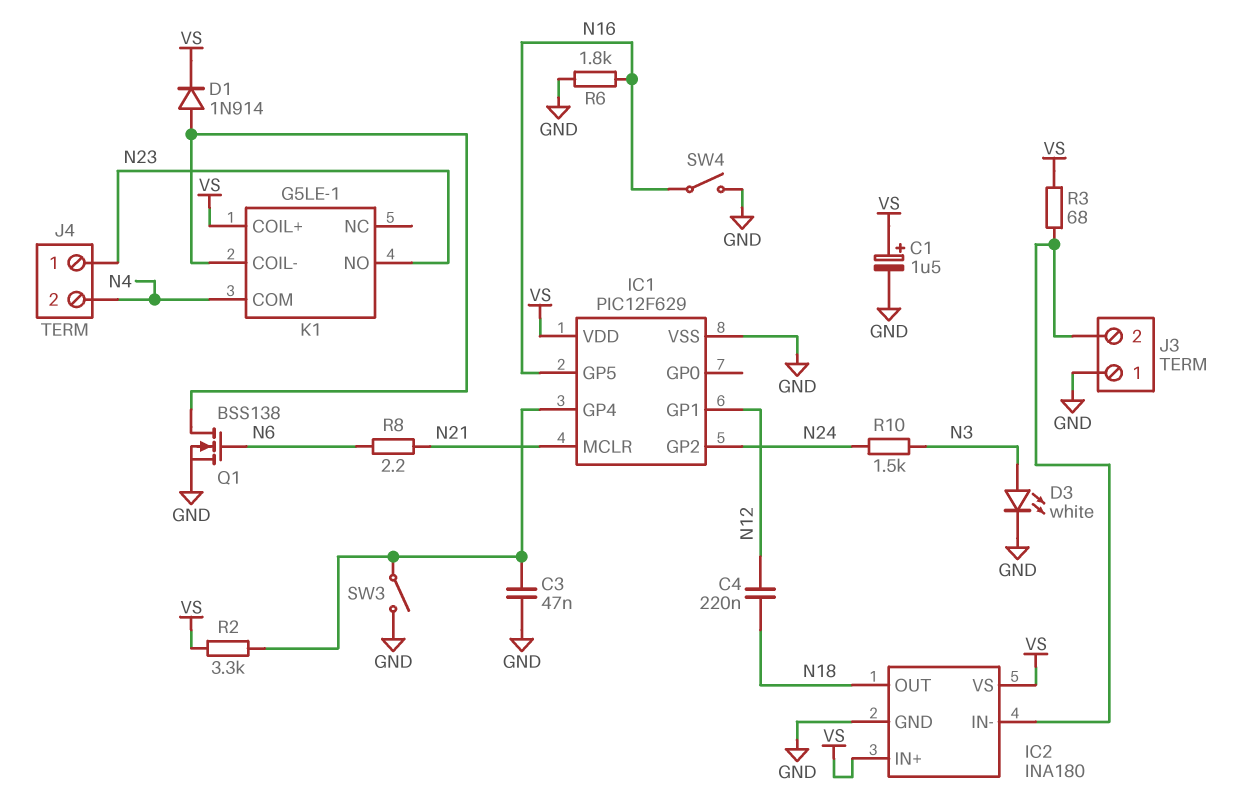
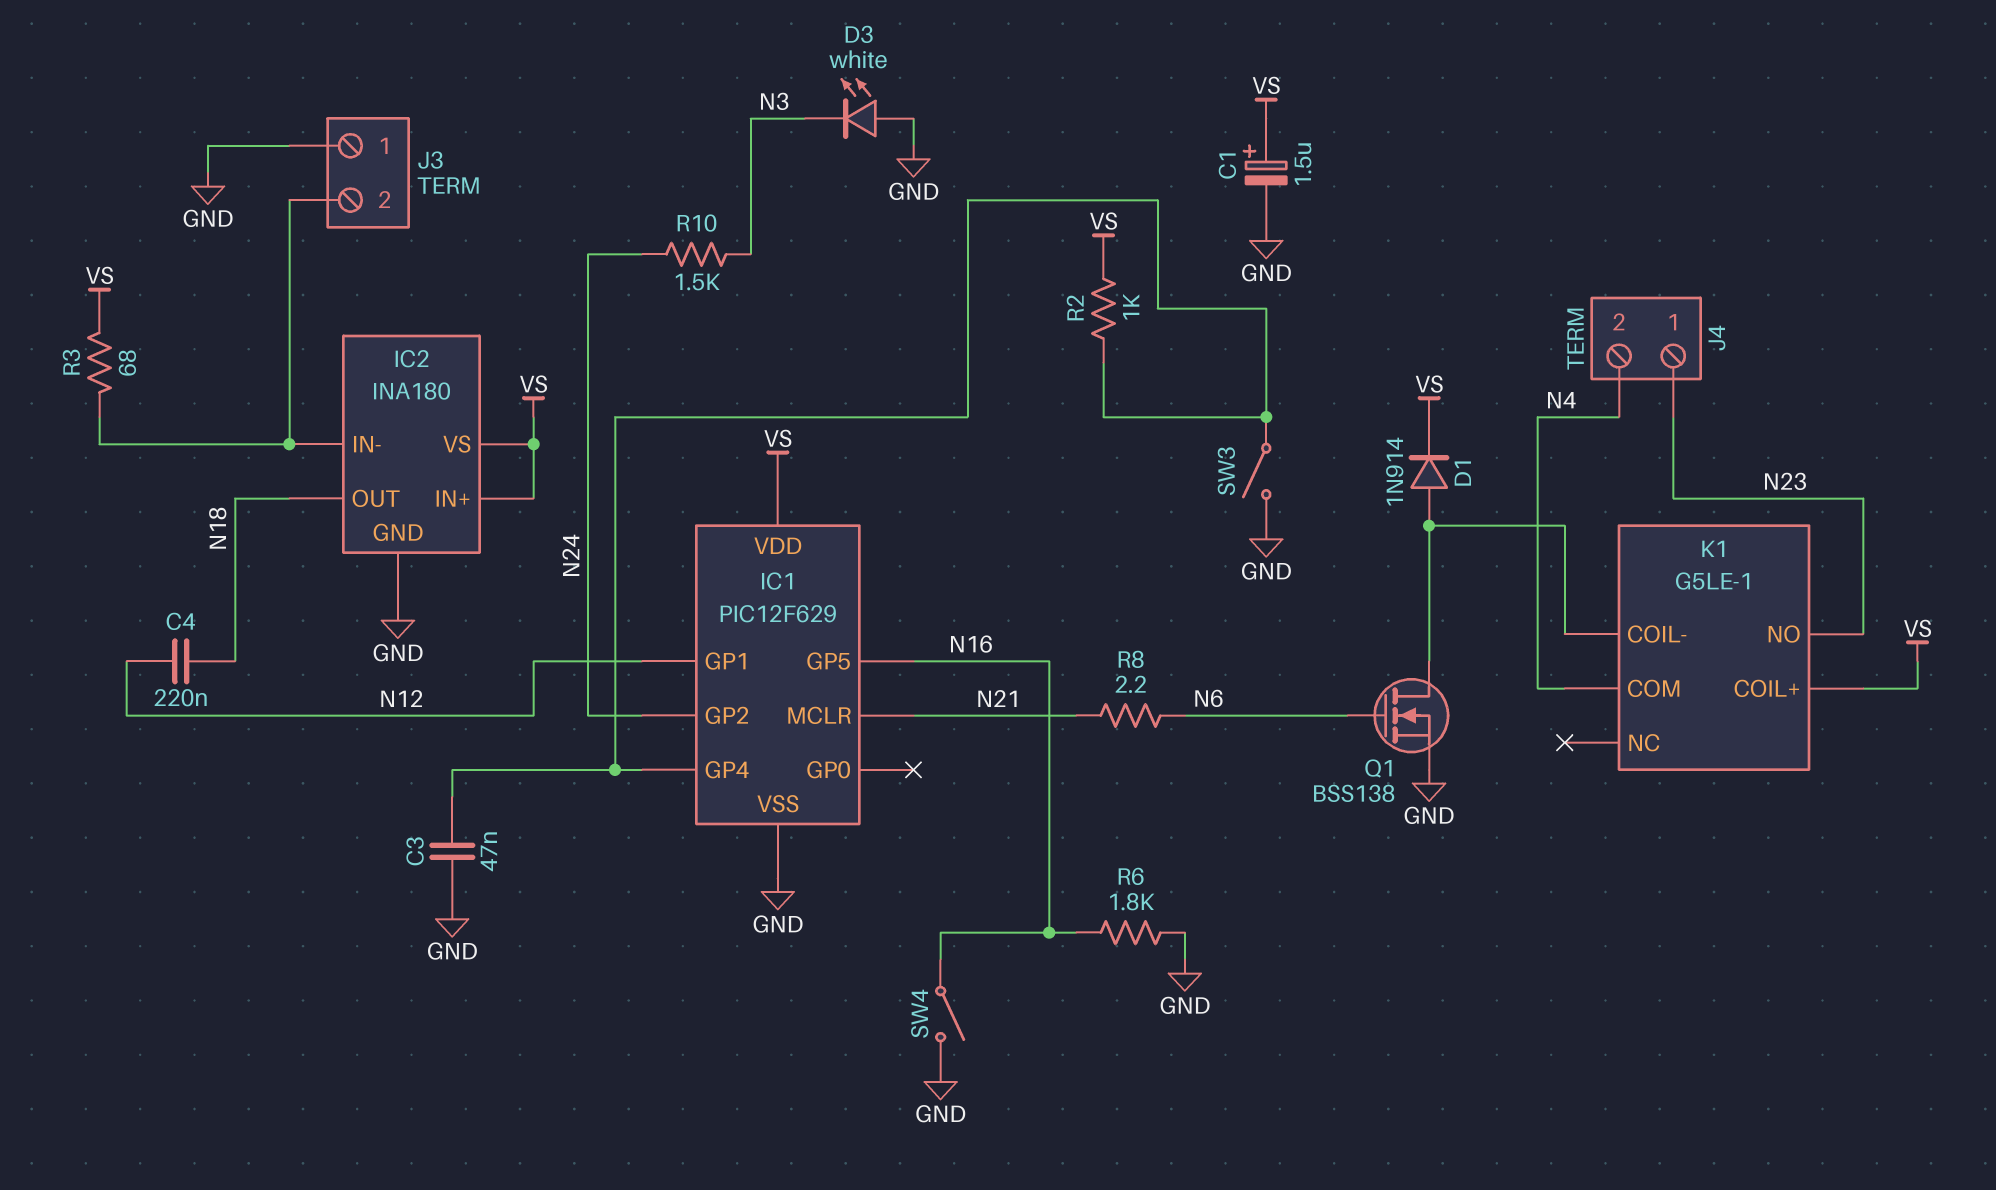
D3: LED white (A N3, K GND) -> LED white (A GND, K N3)
R2: 3.3k (IC1/GP4, VS) -> 1k (IC1/GP4, VS)

